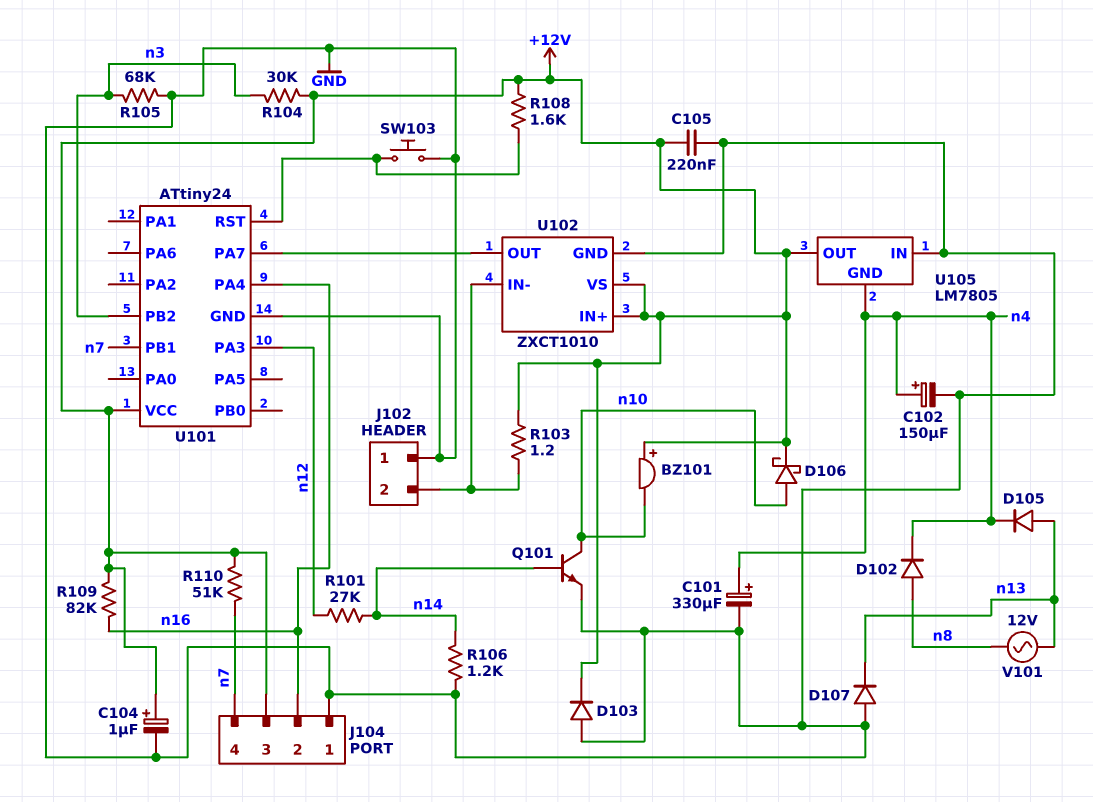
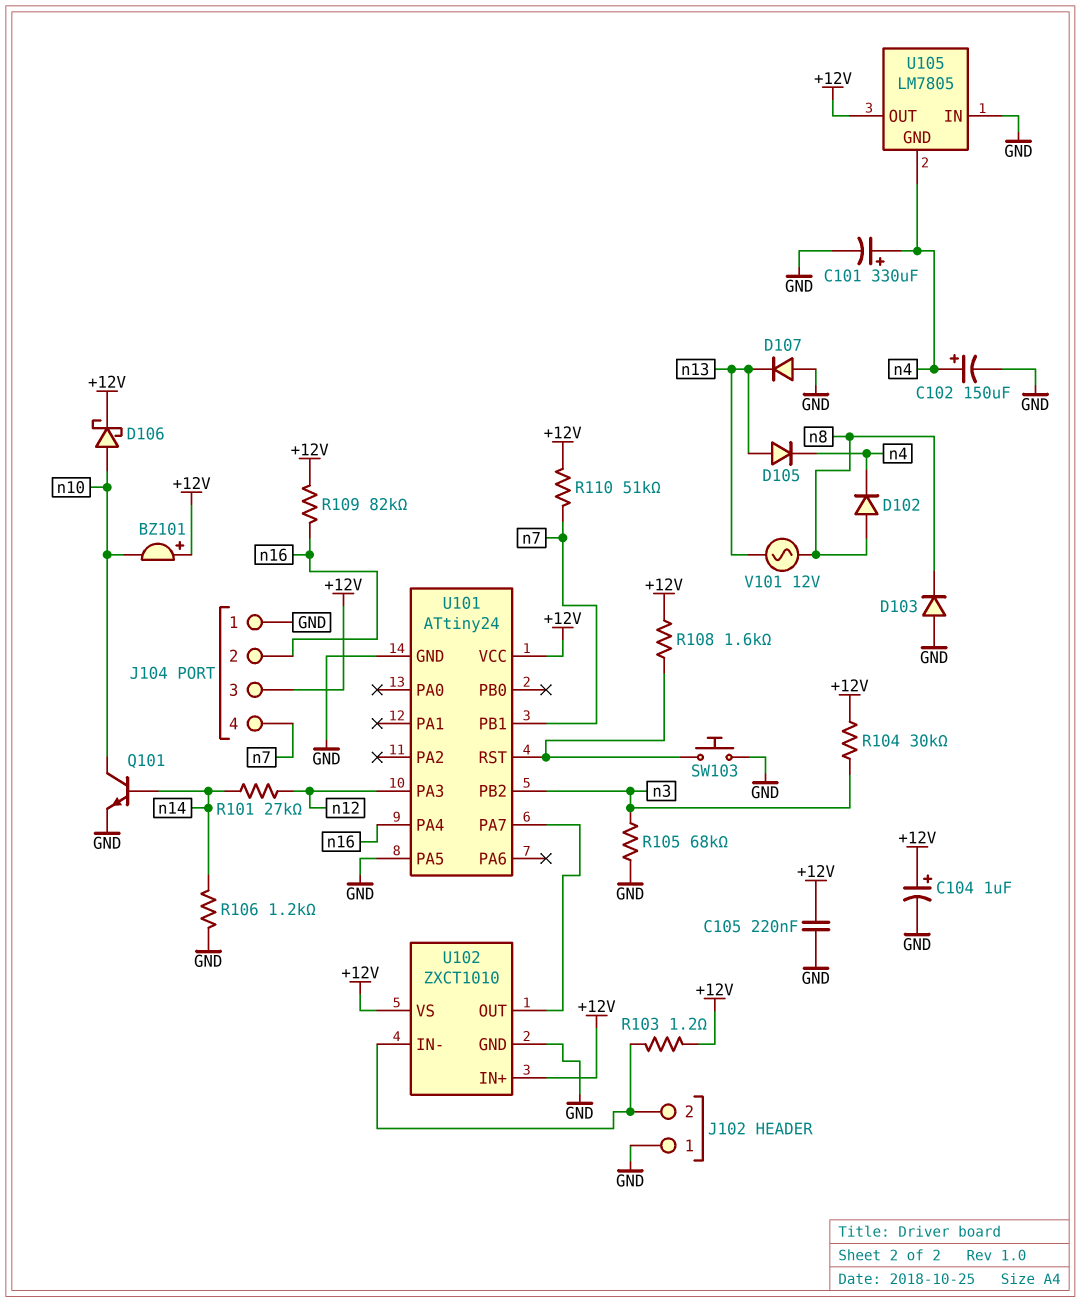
D103: diode (A GND, K +12V) -> diode (A GND, K n8)
U101 pin PA5: none -> GND

